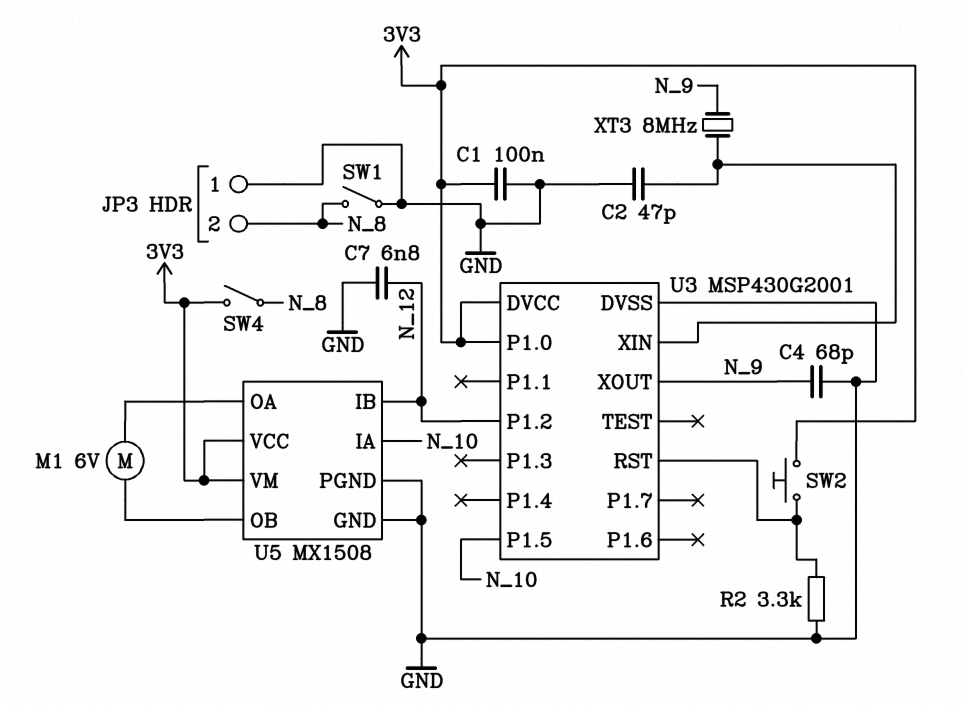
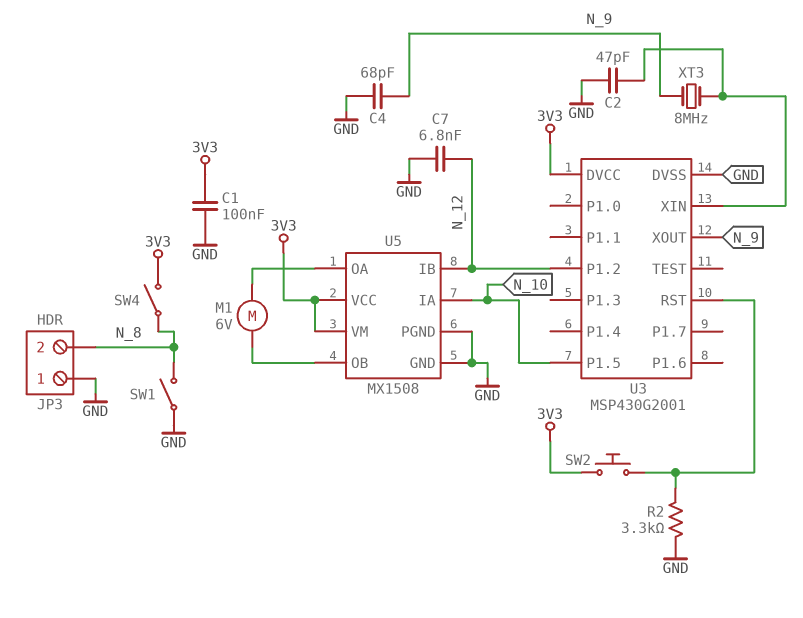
U3 pin P1.0: 3V3 -> none

